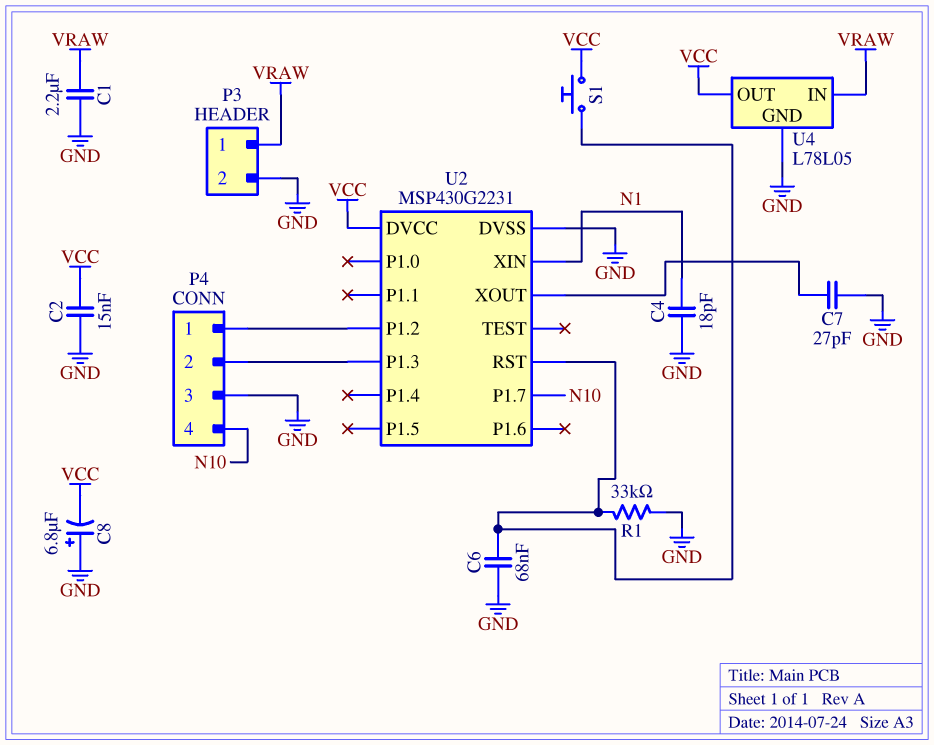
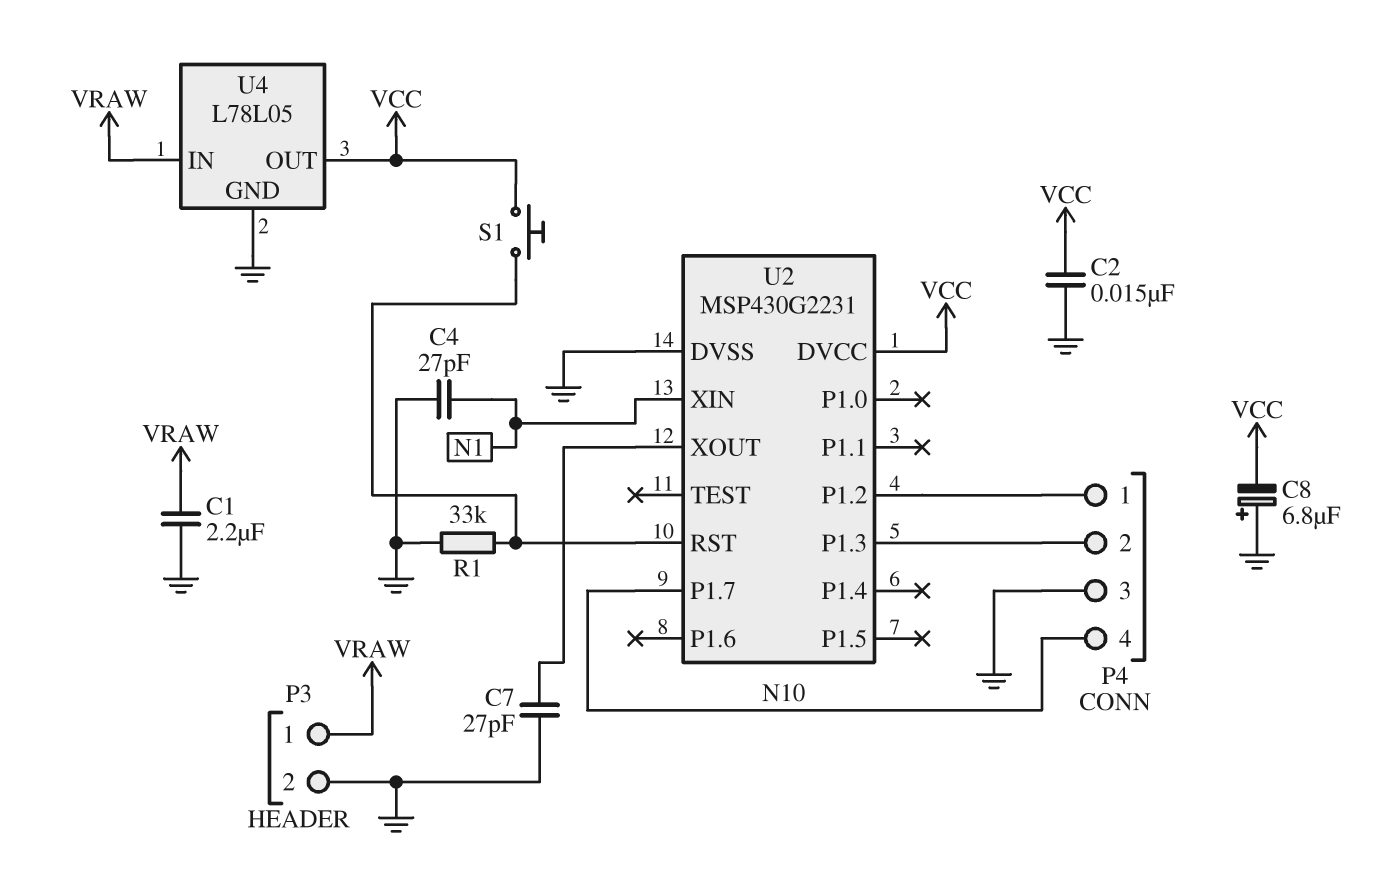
C4: 18pF (GND, N1) -> 27pF (GND, N1)
C6: 68nF (GND, U2/RST) -> none

